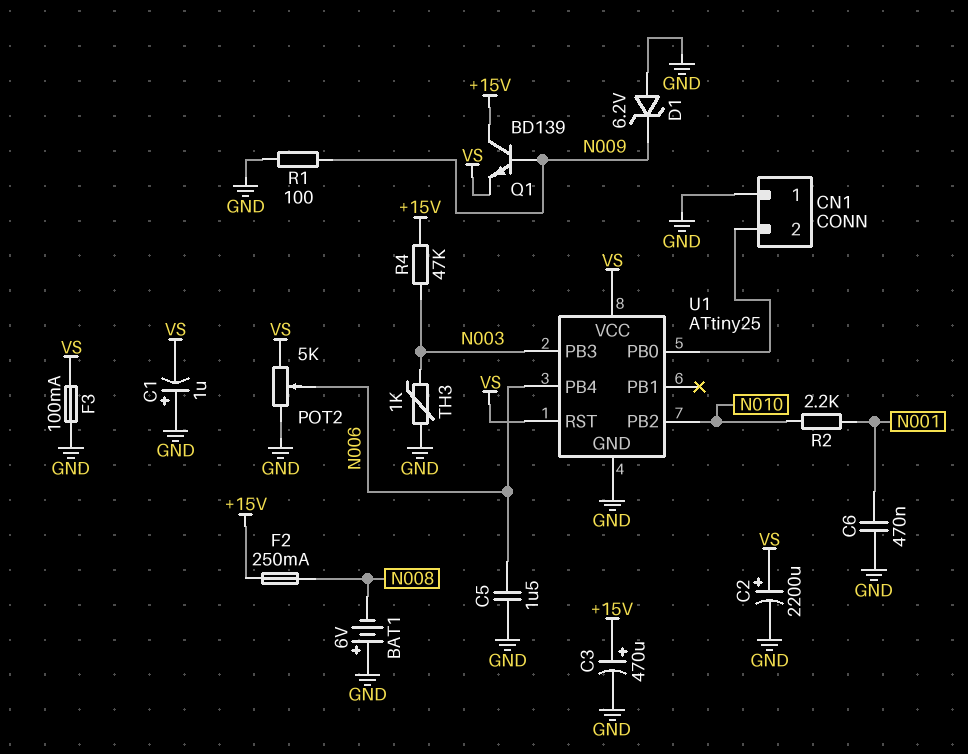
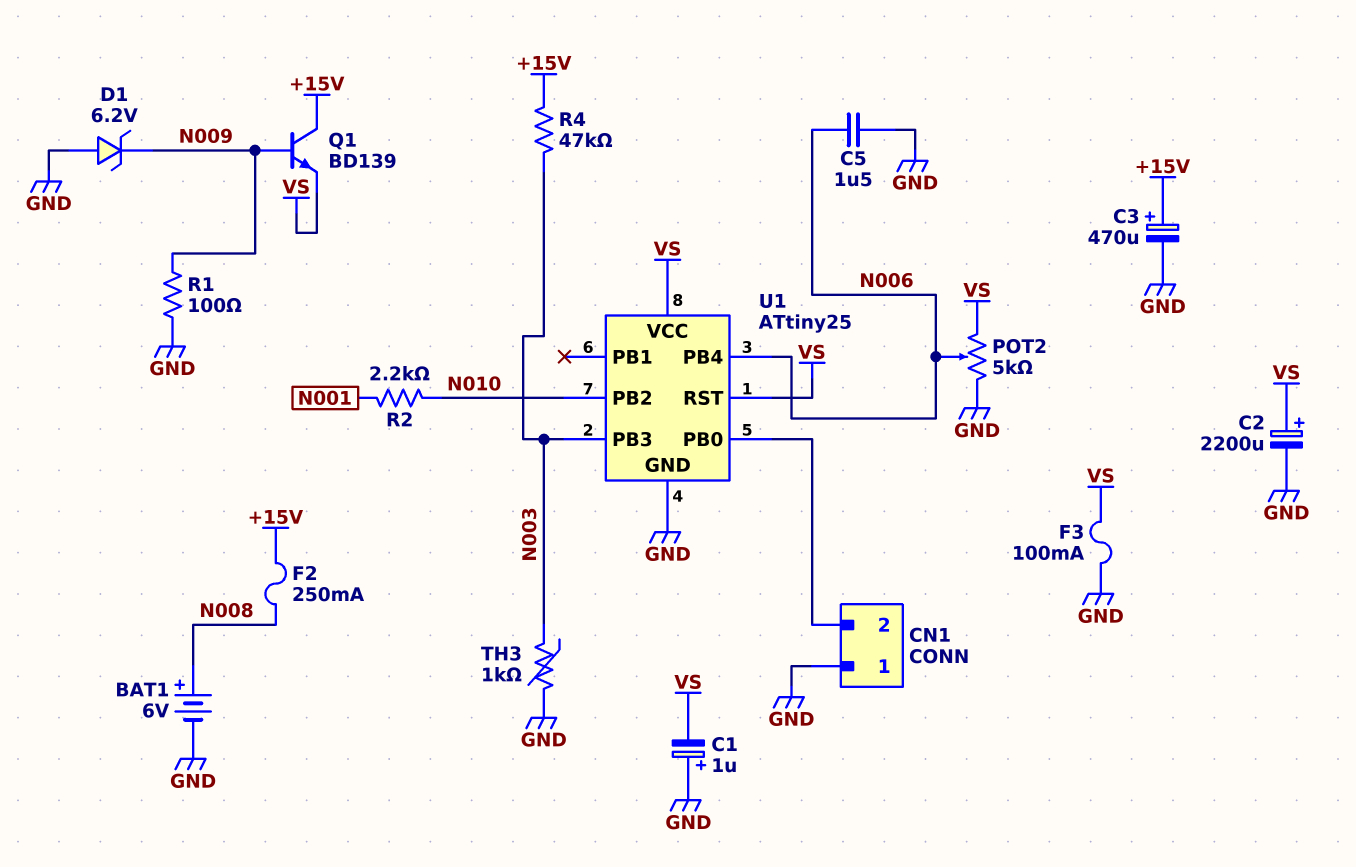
BAT1: 6V (plus GND, minus N008) -> 6V (plus N008, minus GND)
C6: 470nF (GND, N001) -> none

